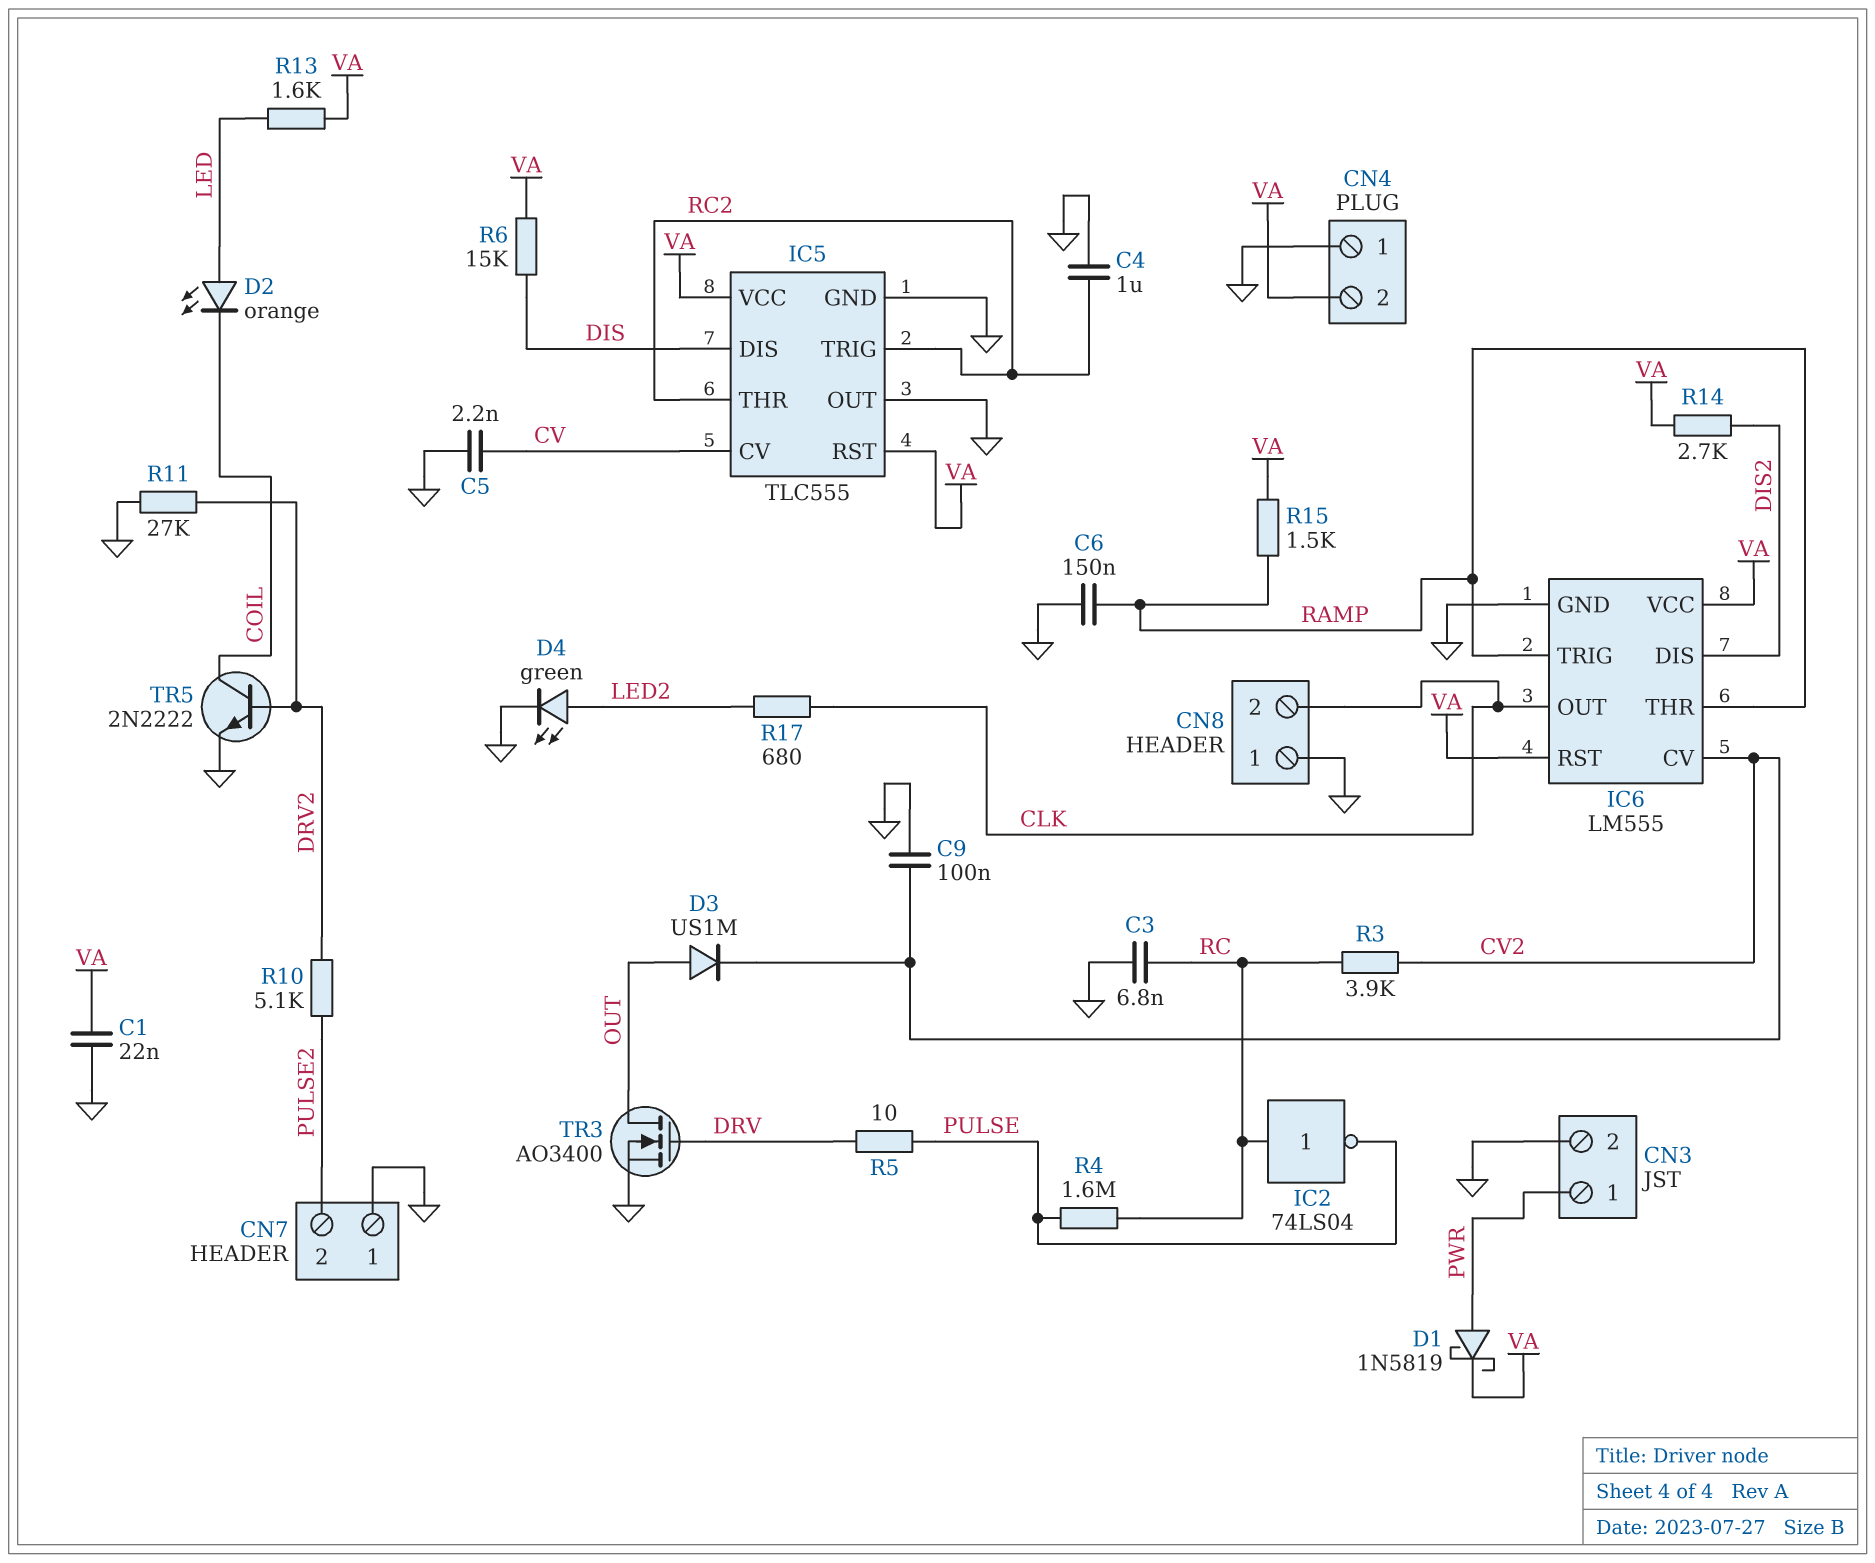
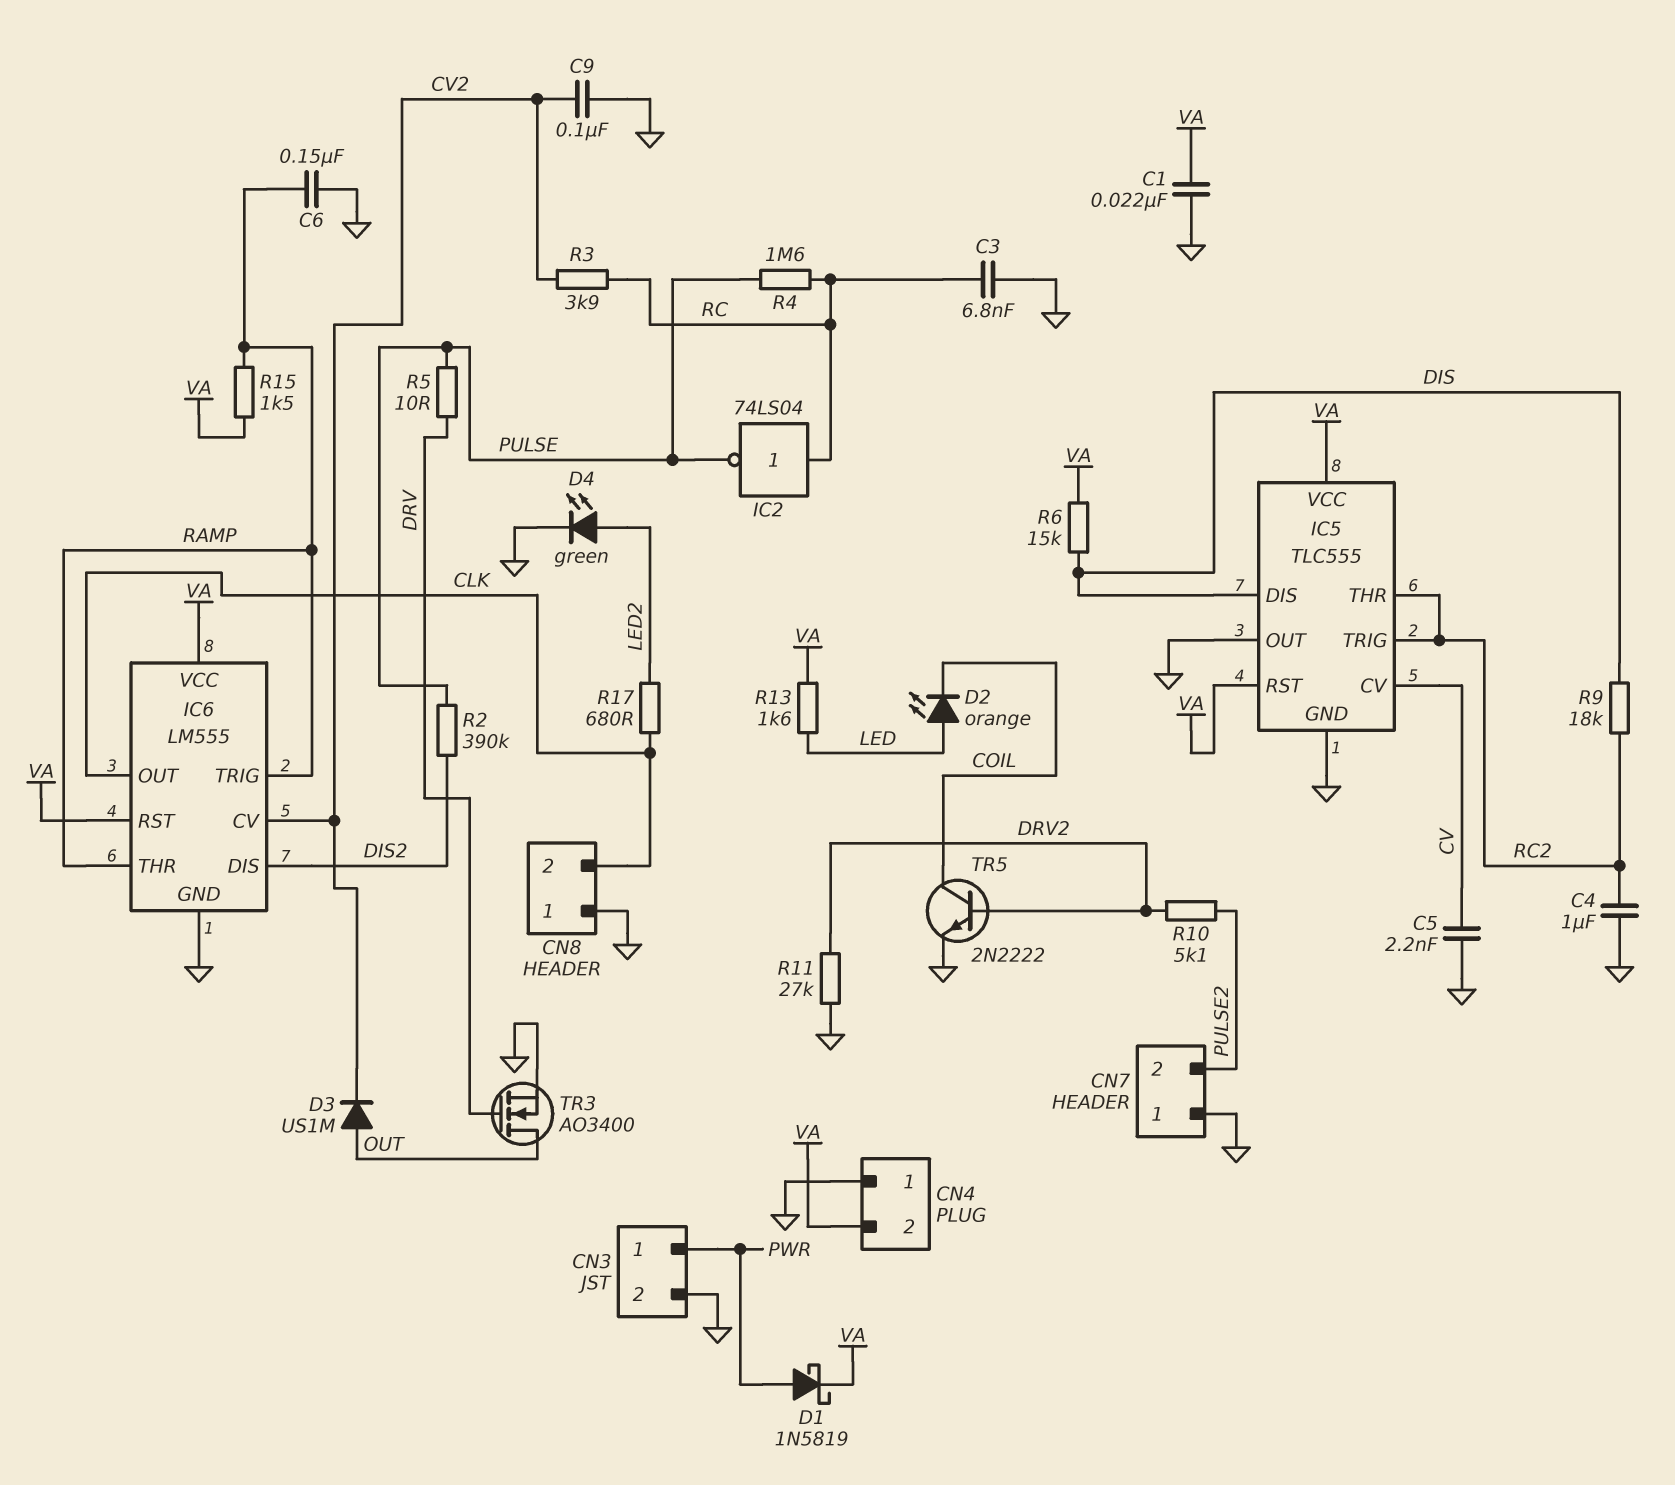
R2: none -> 390k (DIS2, PULSE)
R9: none -> 18k (DIS, RC2)
R14: 2.7k (DIS2, VA) -> none

